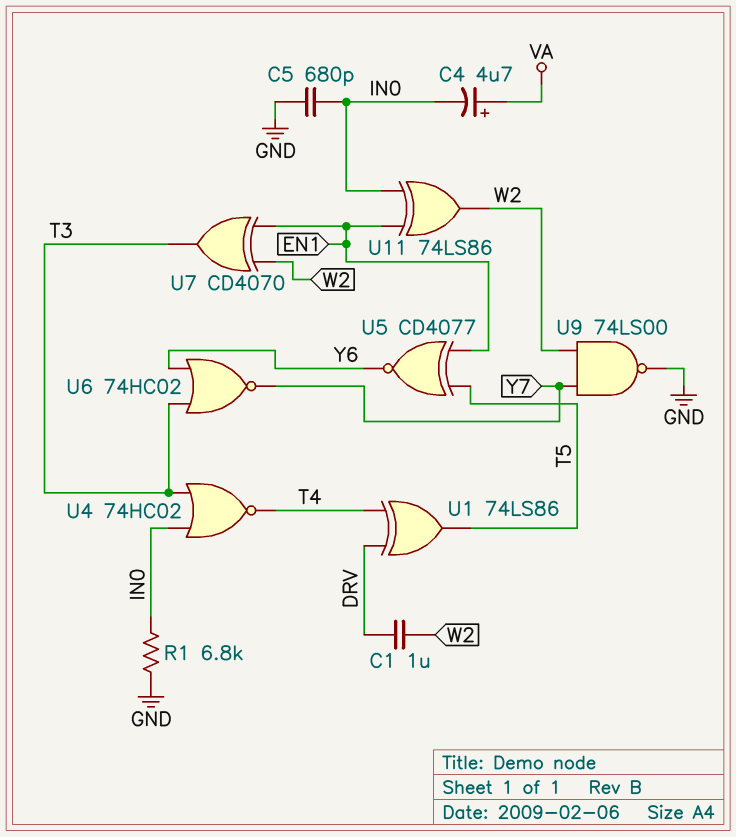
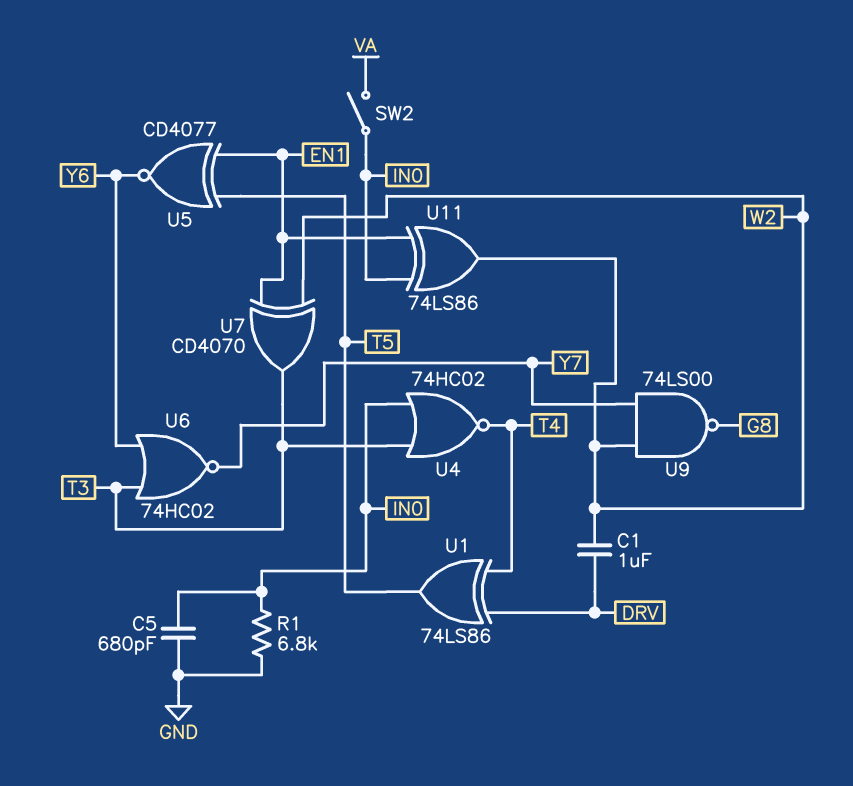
C4: 4.7uF (plus VA, minus IN0) -> none
SW2: none -> switch (IN0, VA)
U9: NAND 74LS00 (in W2, in Y7, out GND) -> NAND 74LS00 (in W2, in Y7, out G8)

